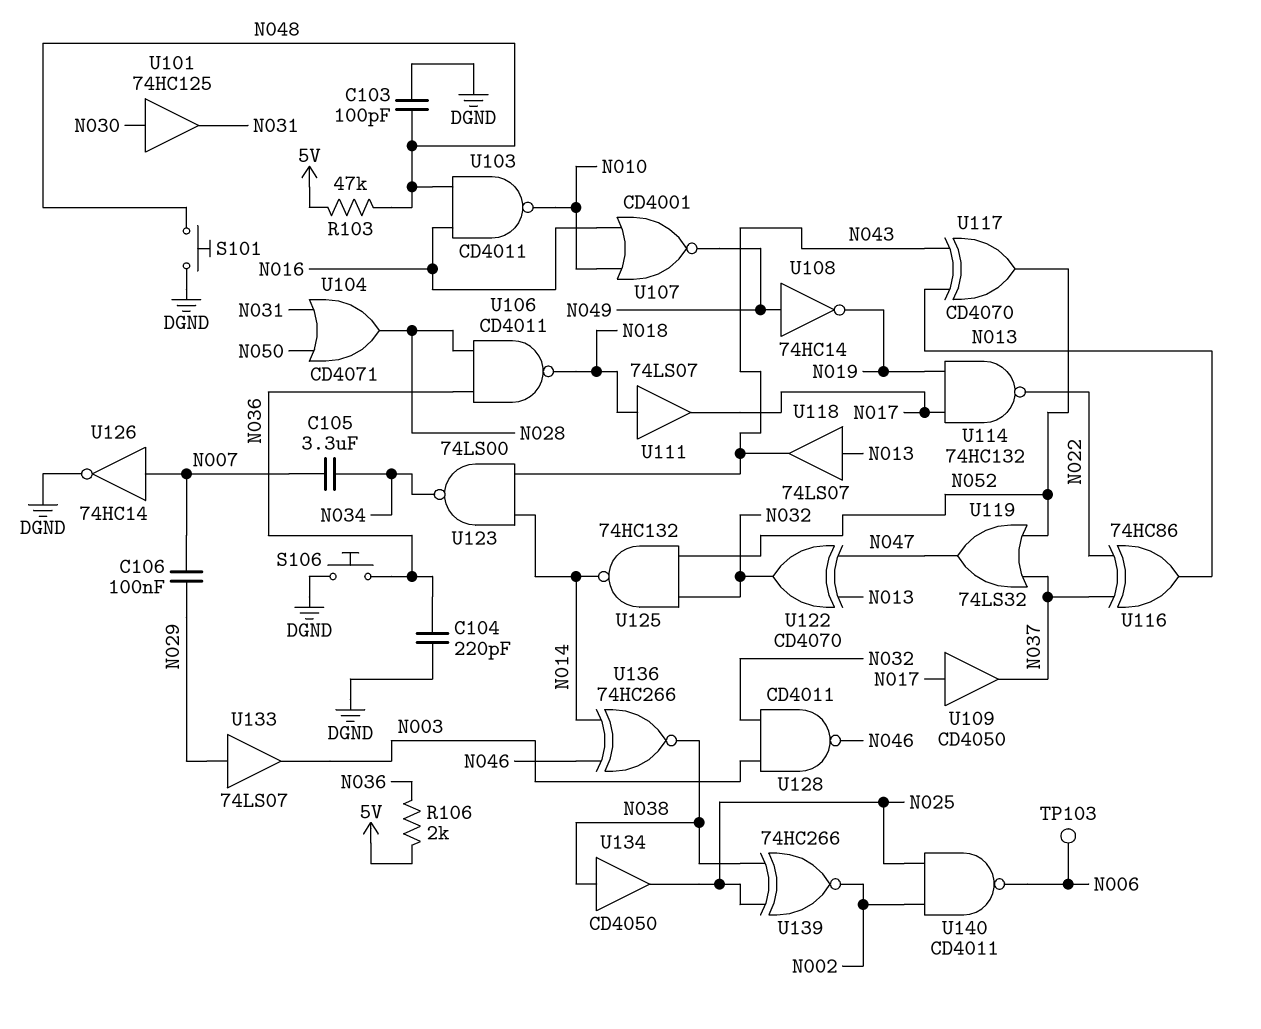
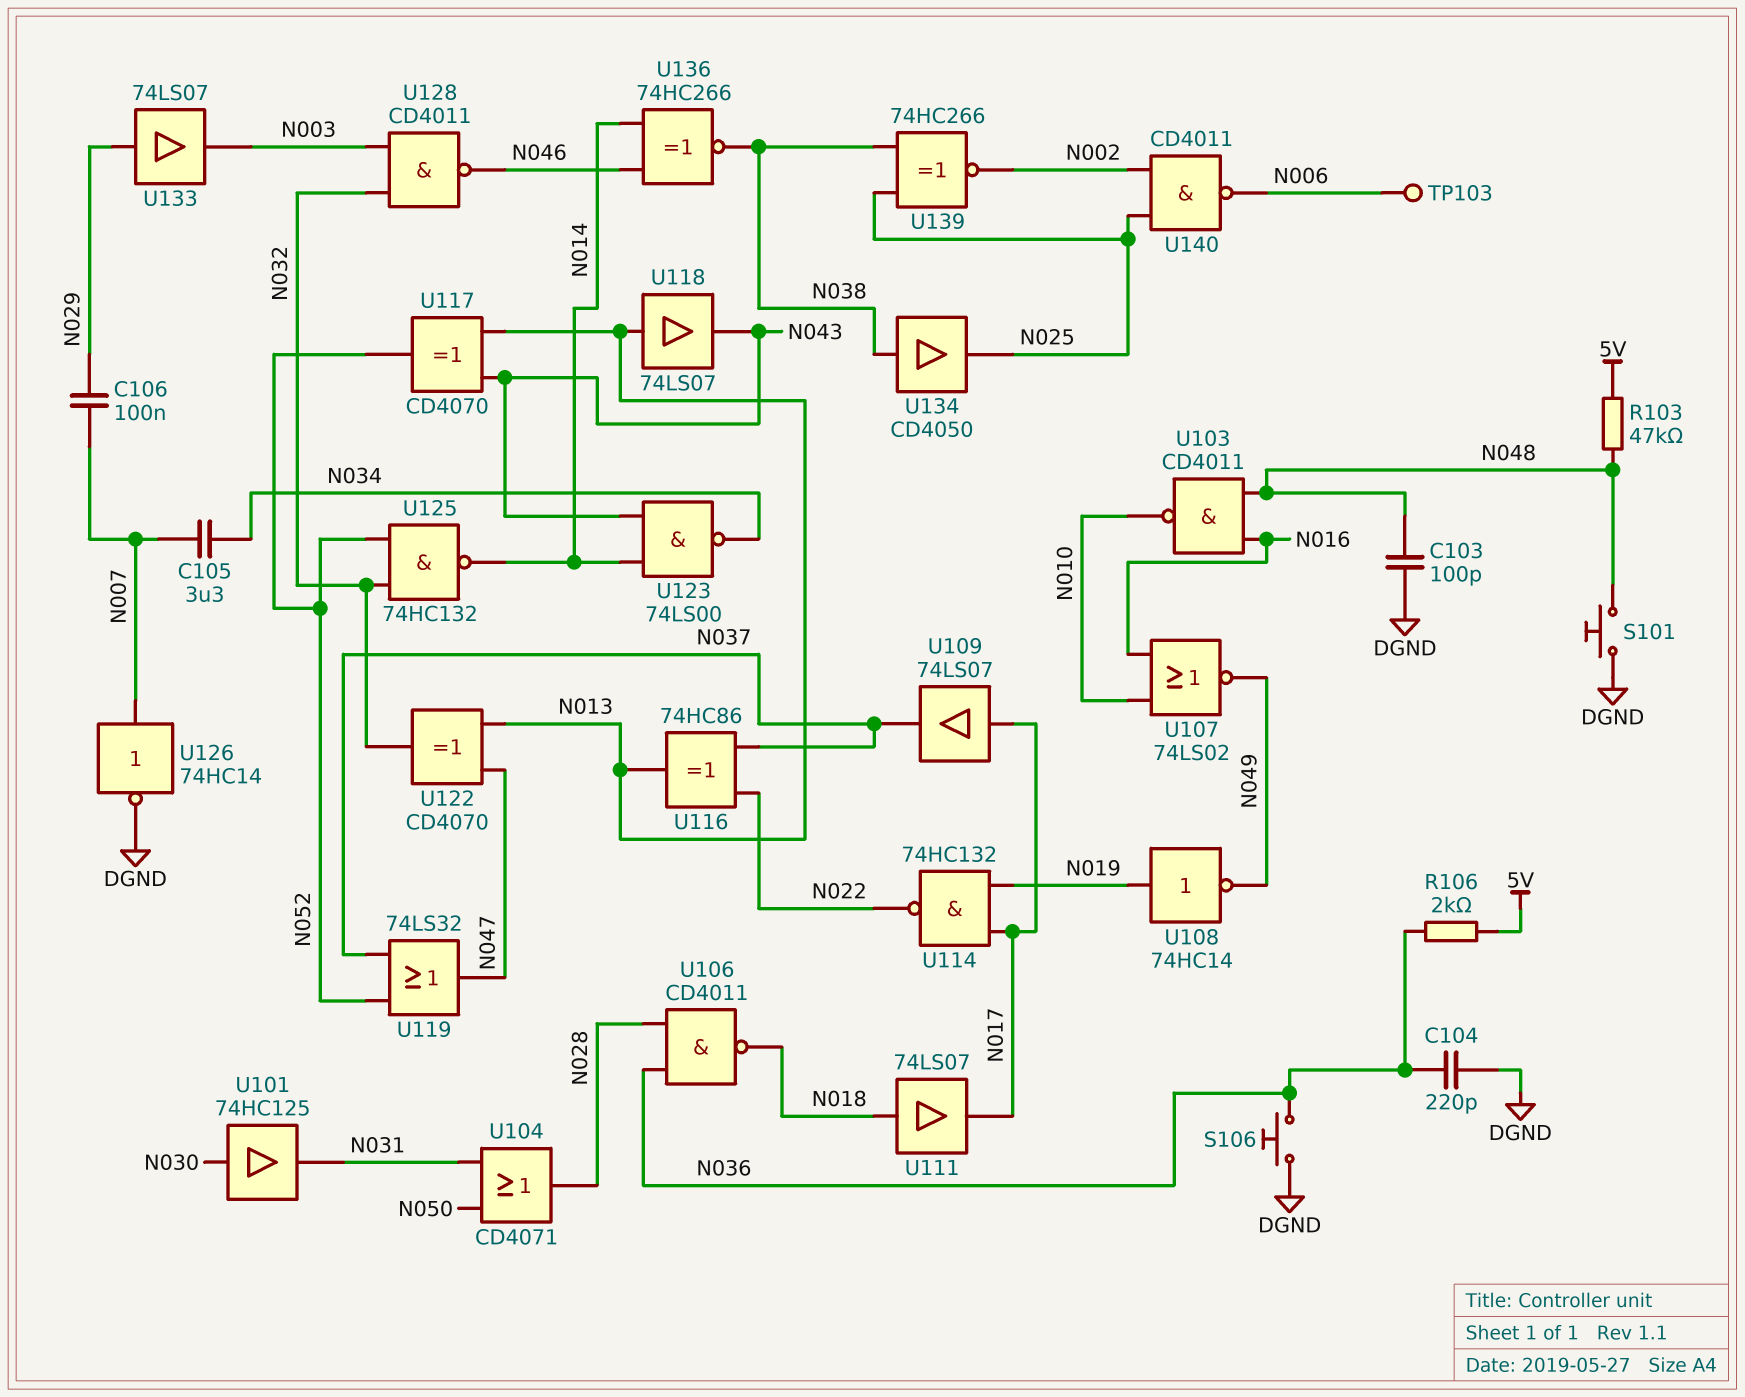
U107: NOR CD4001 (in N010, in N016, out N049) -> NOR 74LS02 (in N010, in N016, out N049)
U108: NOT 74HC14 (in N049, out N019) -> NOT 74HC14 (in N019, out N049)
U109: buffer CD4050 (in N017, out N037) -> buffer 74LS07 (in N017, out N037)

